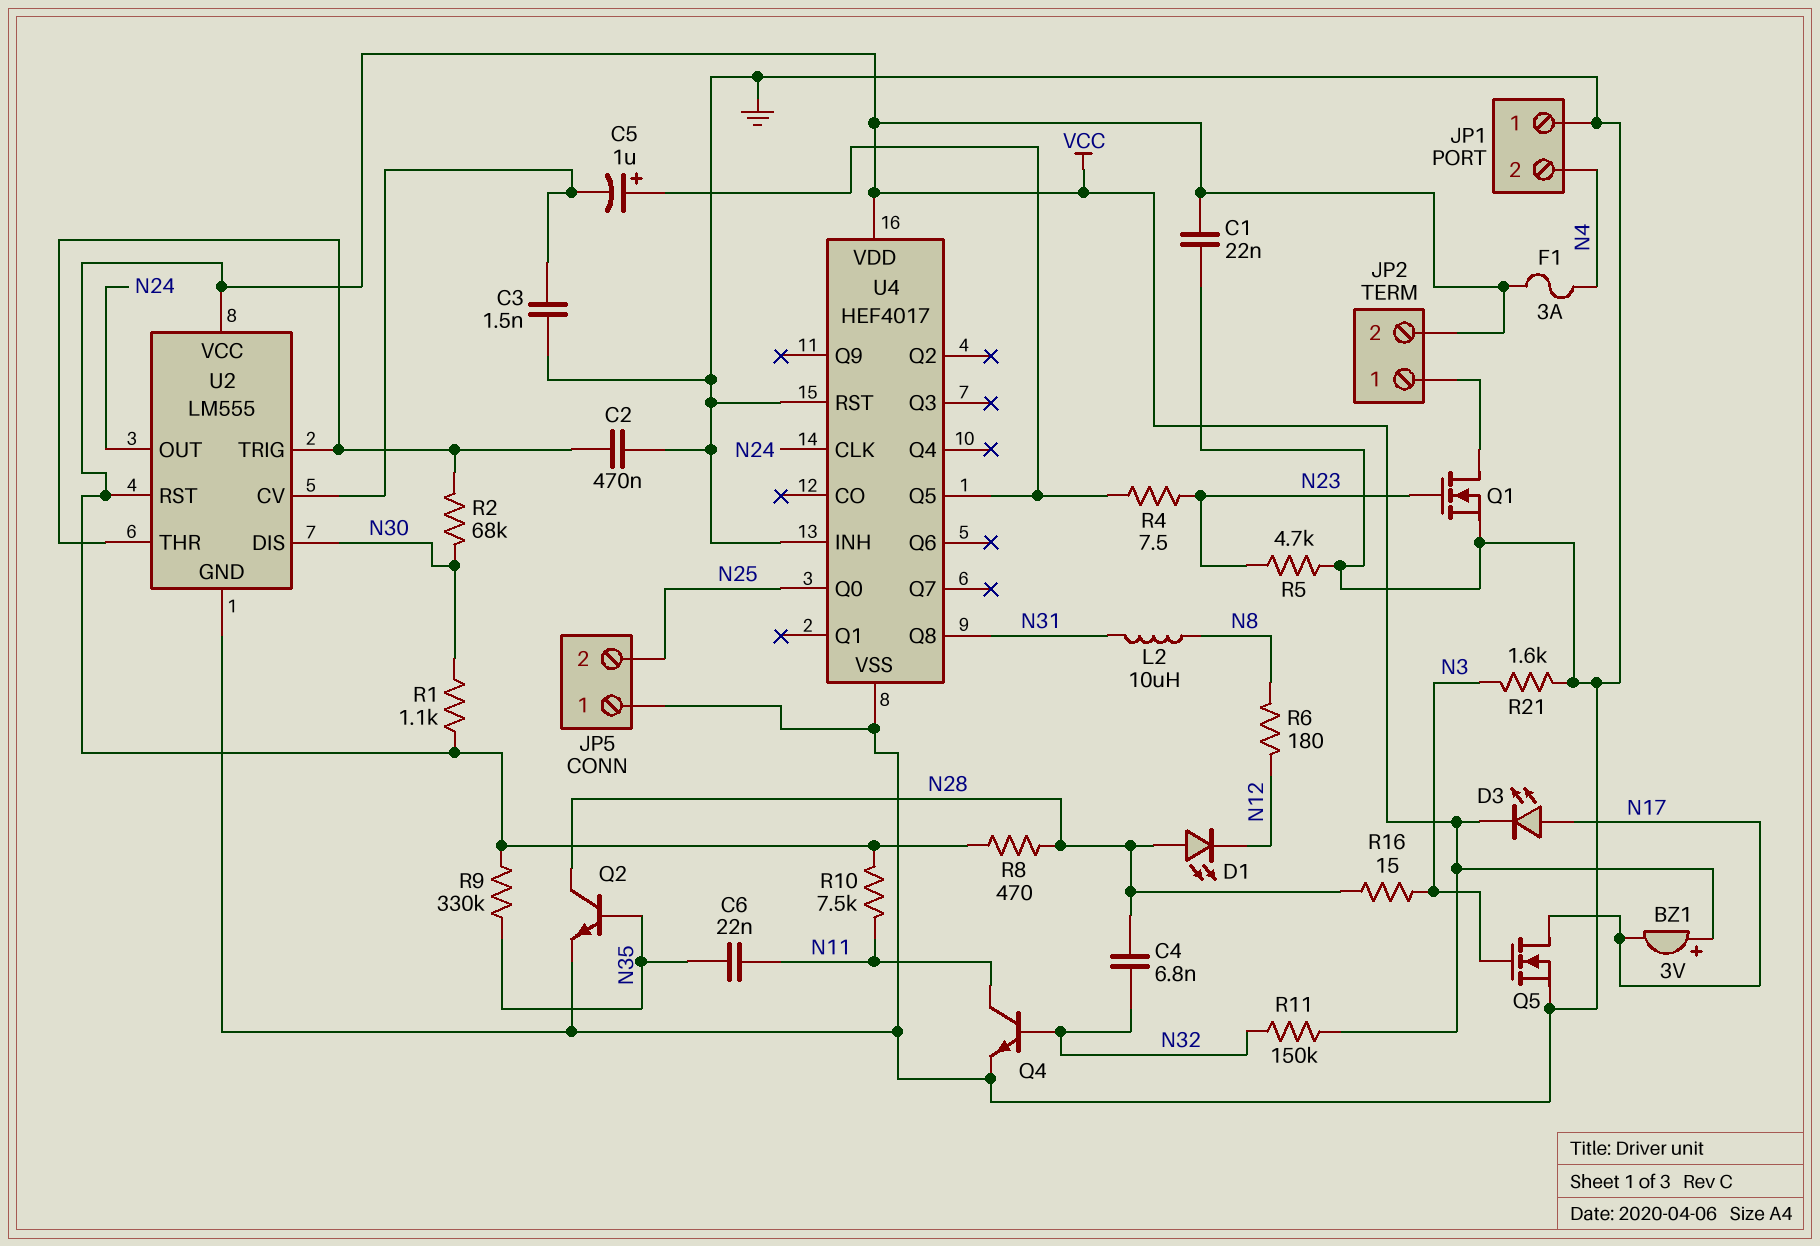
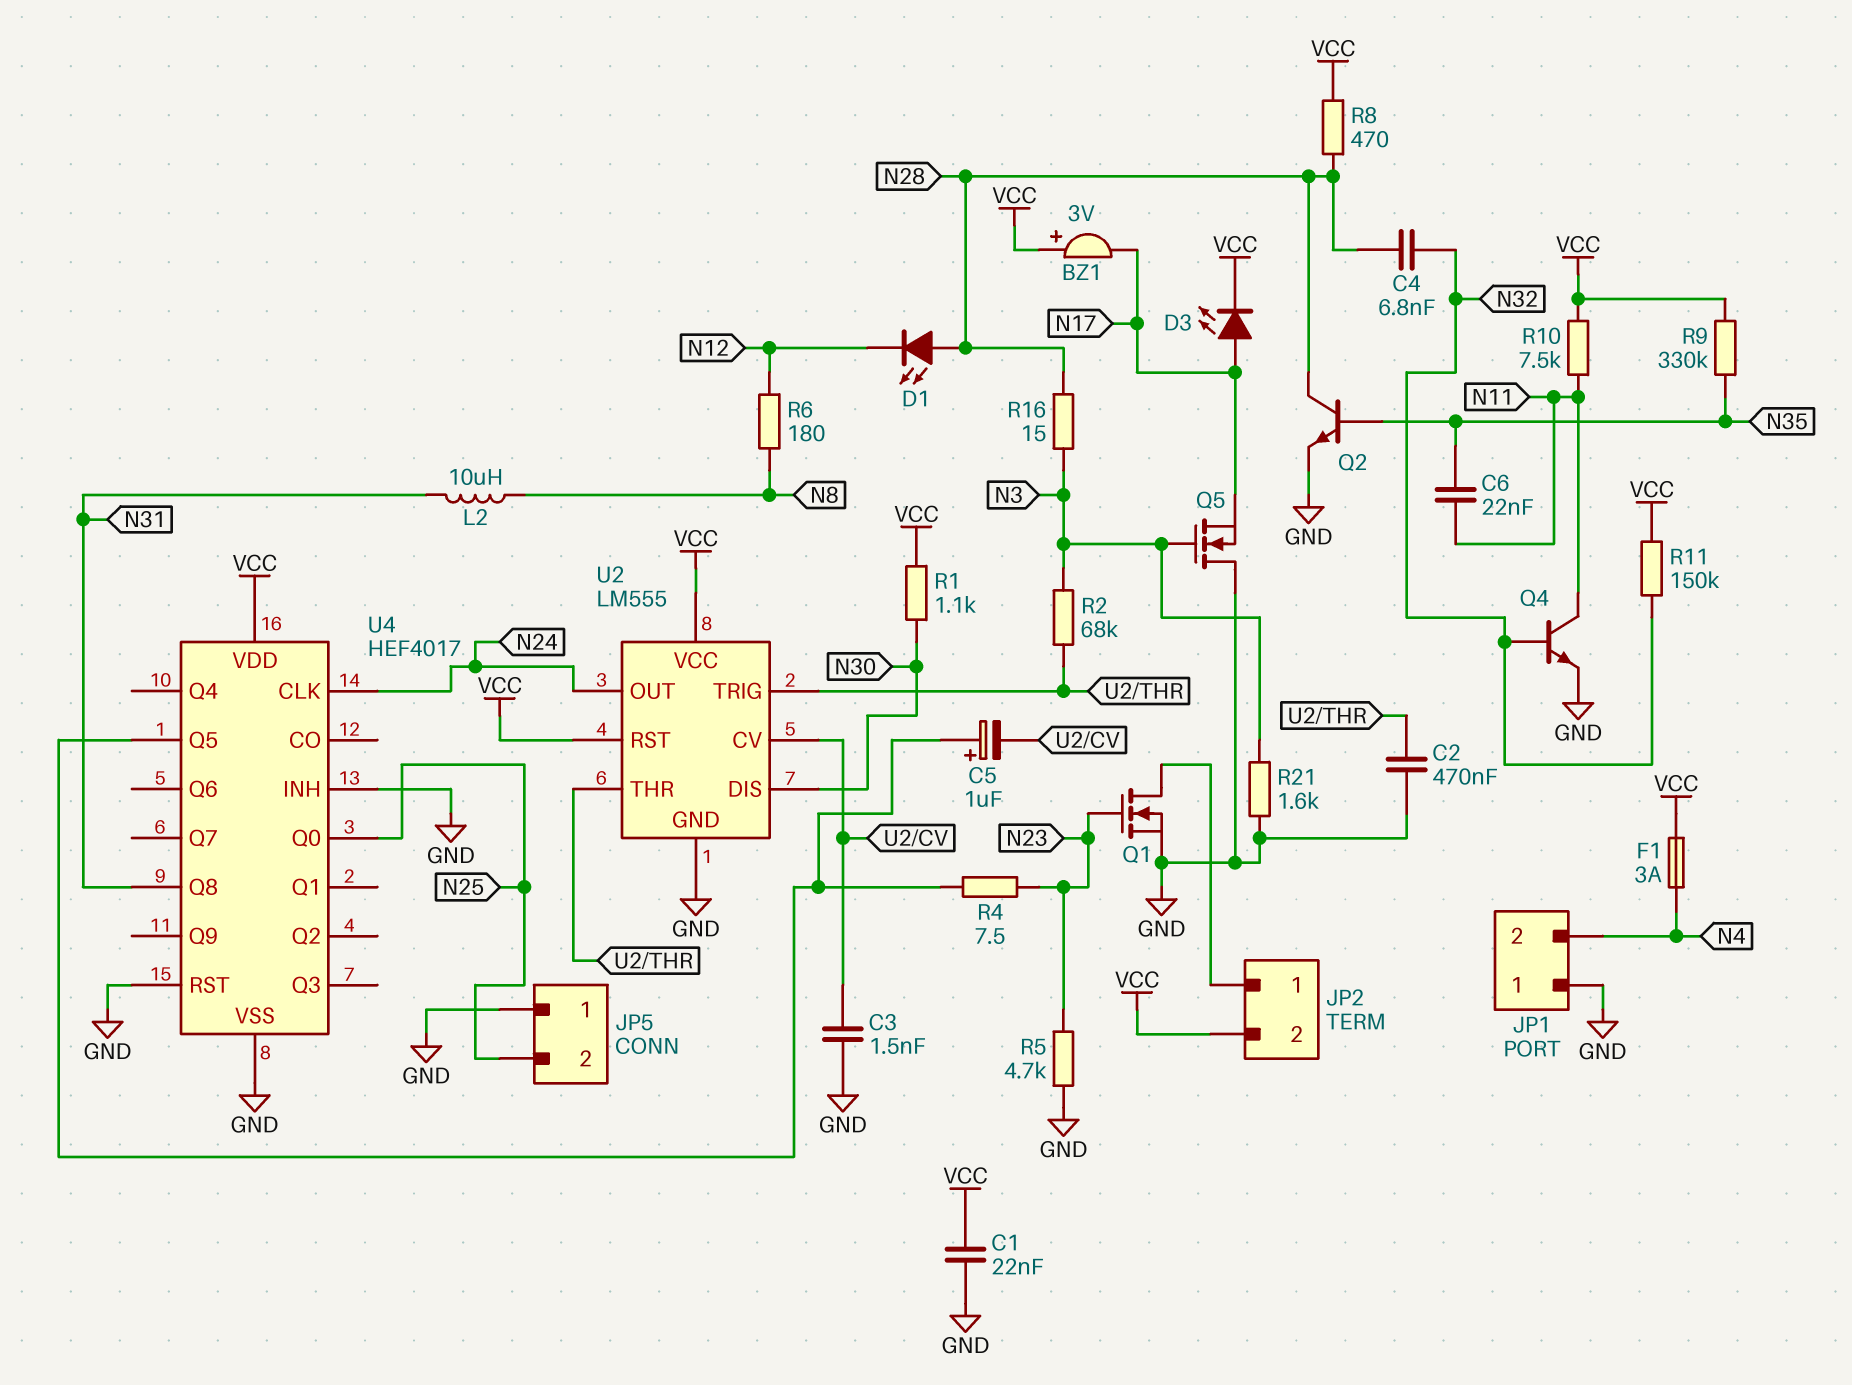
Q5: NMOS (G N3, D N17, S GND) -> NMOS (G N3, D GND, S N17)
R2: 68k (N30, U2/THR) -> 68k (N3, U2/THR)

